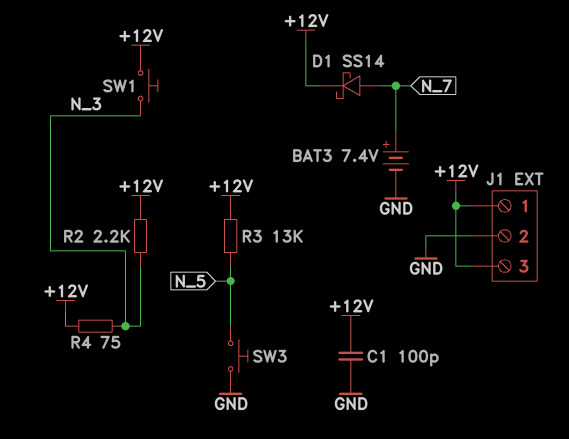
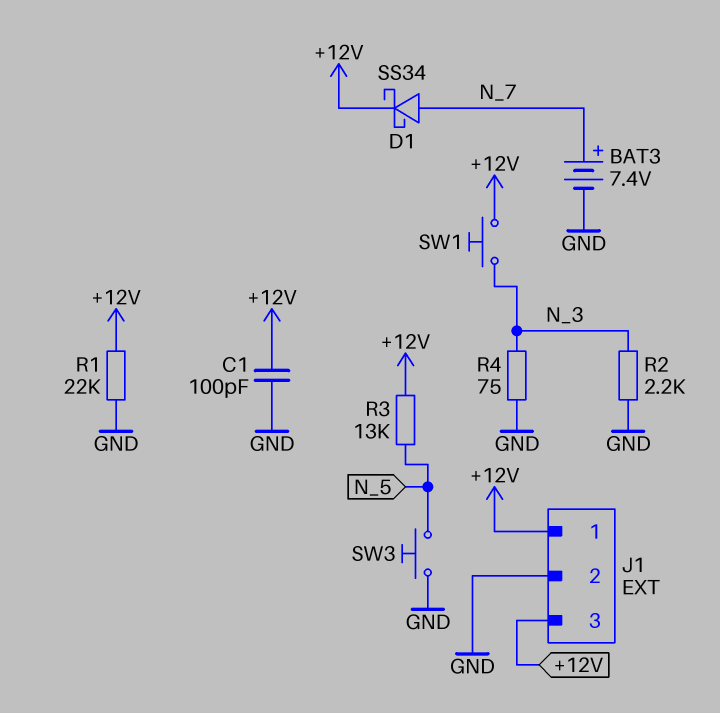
D1: schottky SS14 (A N_7, K +12V) -> schottky SS34 (A N_7, K +12V)
R1: none -> 22k (+12V, GND)
R2: 2.2k (+12V, N_3) -> 2.2k (GND, N_3)
R4: 75 (+12V, N_3) -> 75 (GND, N_3)

